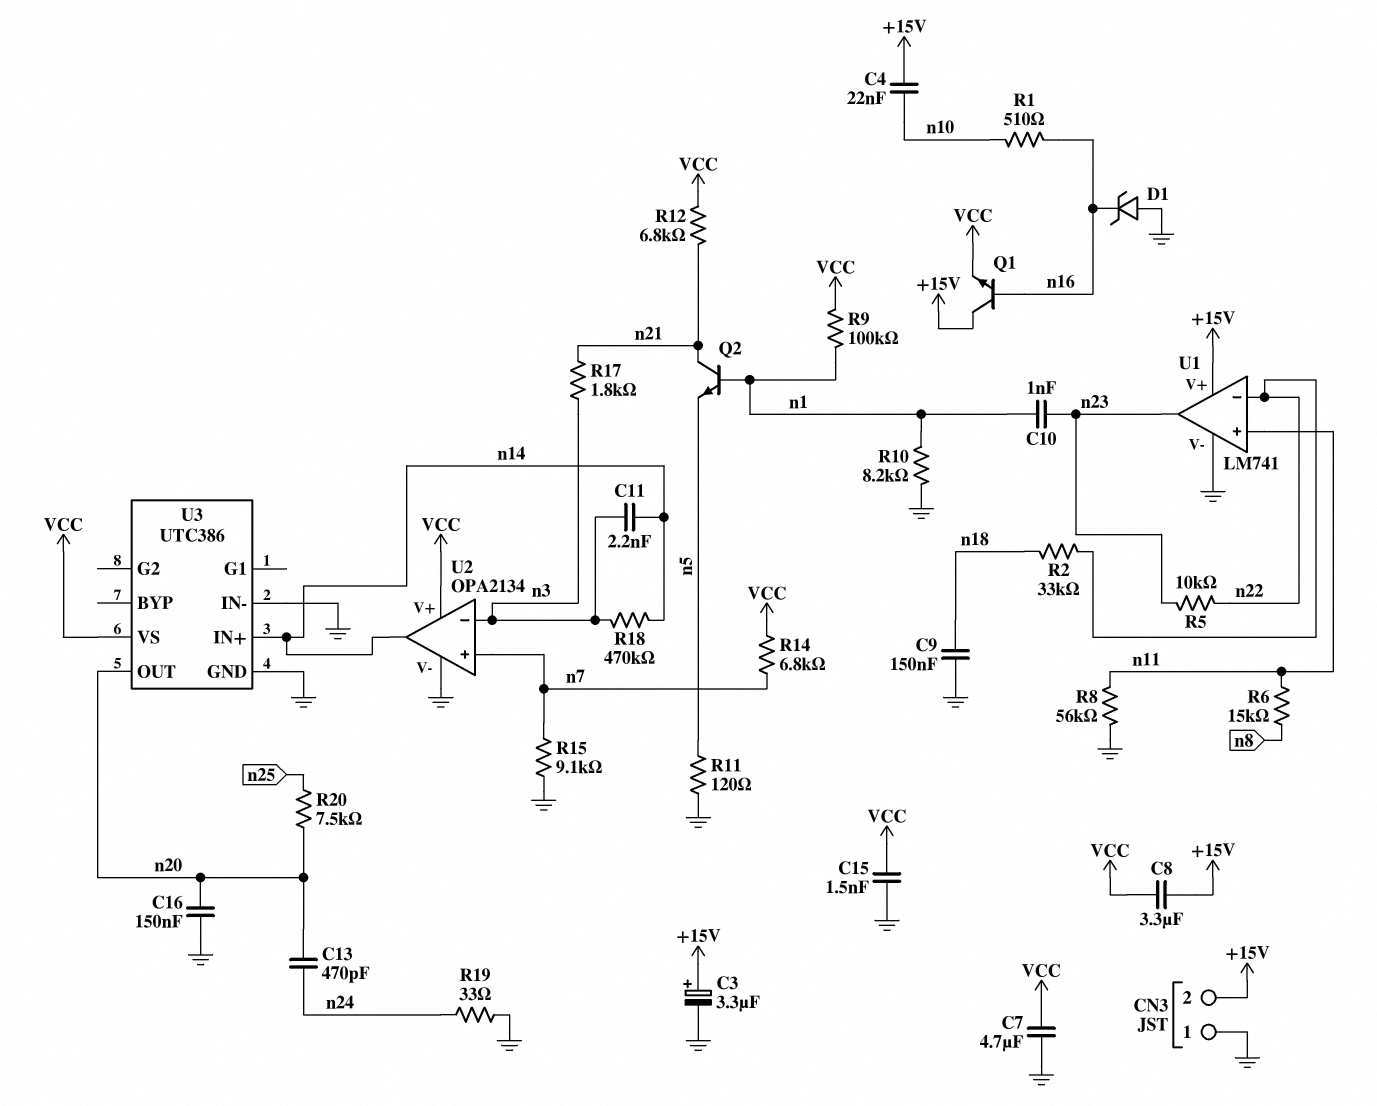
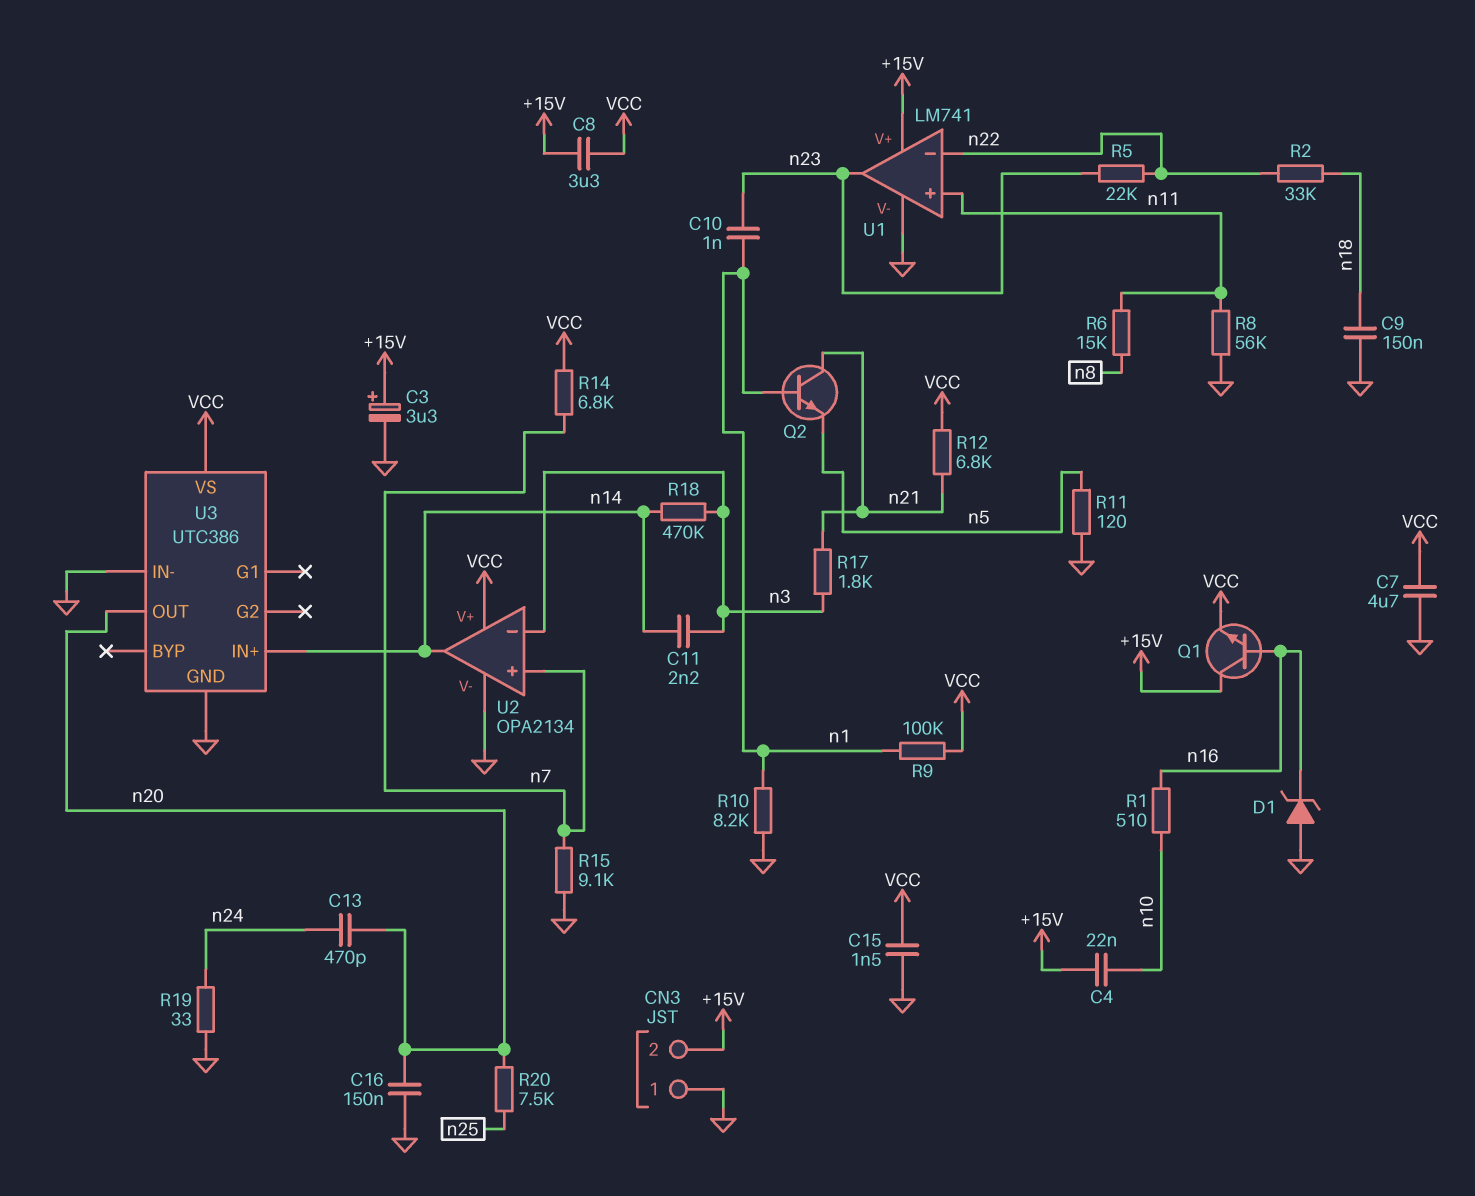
R5: 10k (n22, n23) -> 22k (n22, n23)

